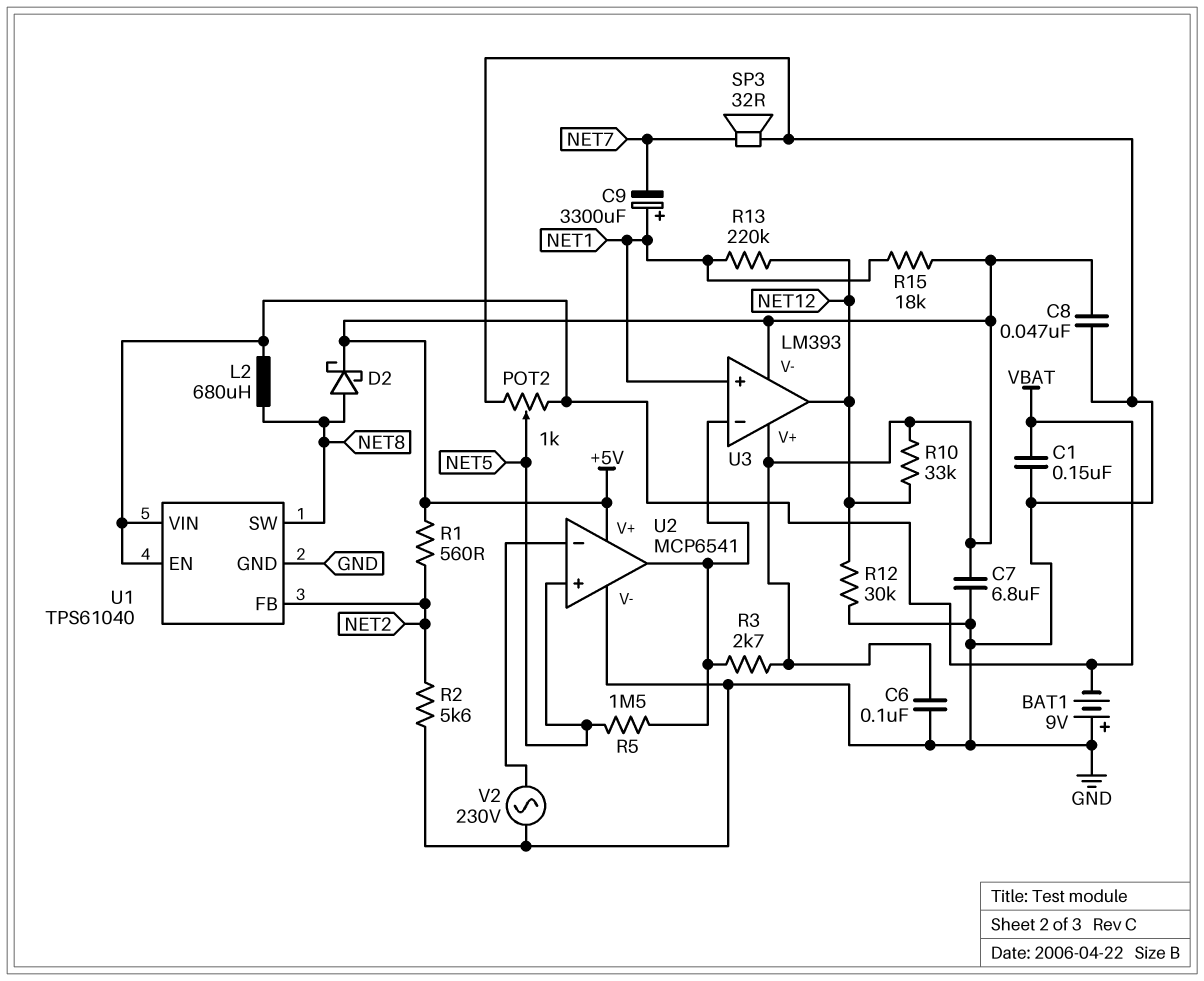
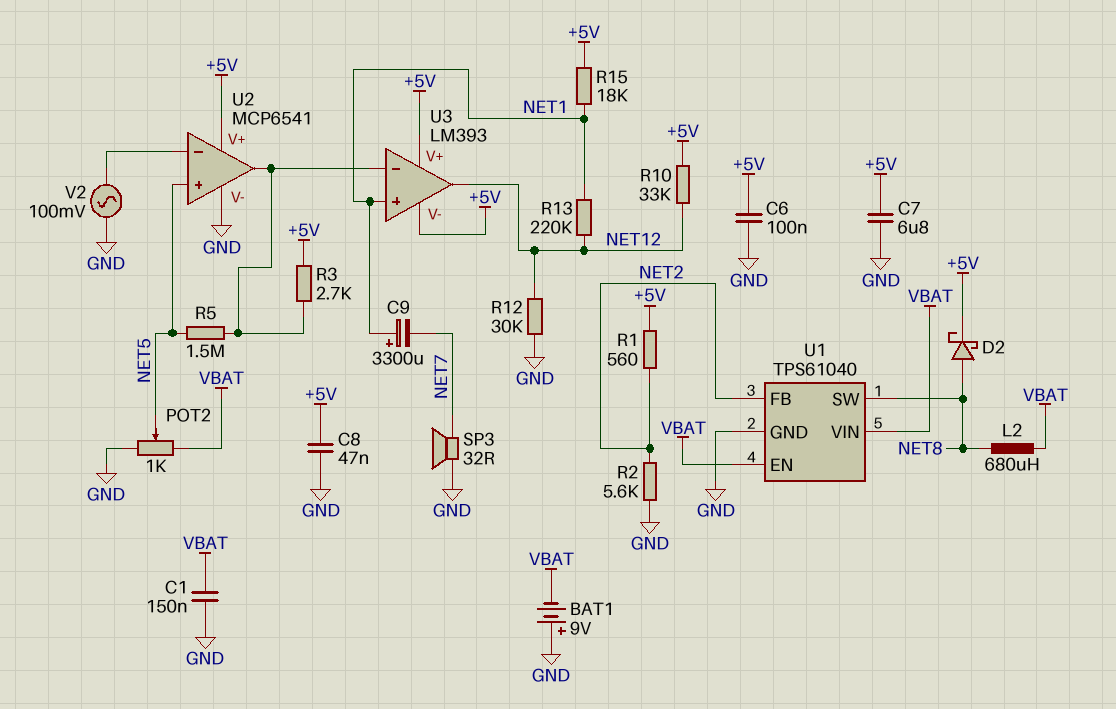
V2: AC 230V (GND, U2/in-) -> AC 100mV (GND, U2/in-)

